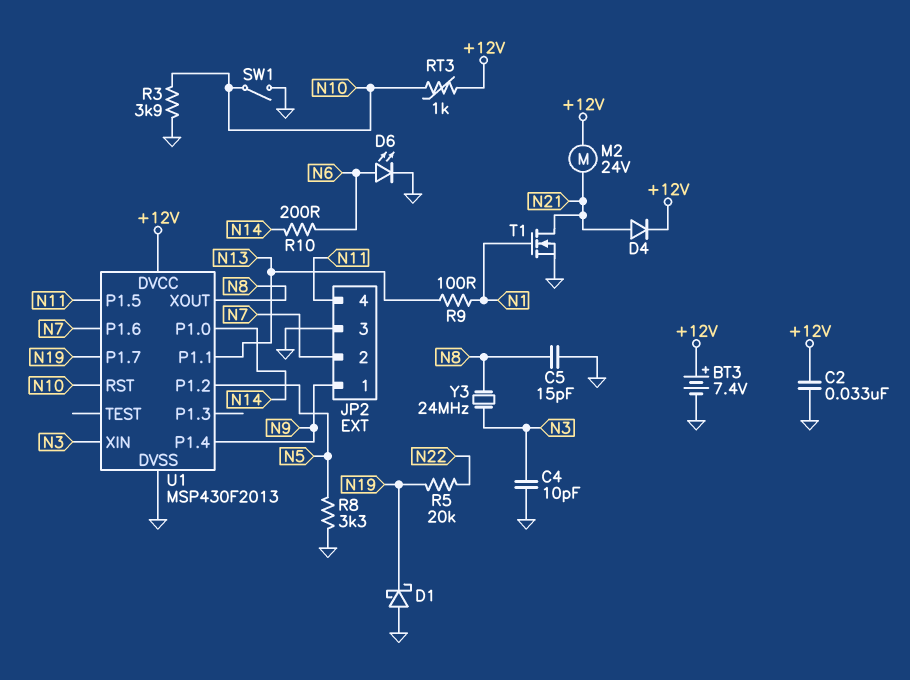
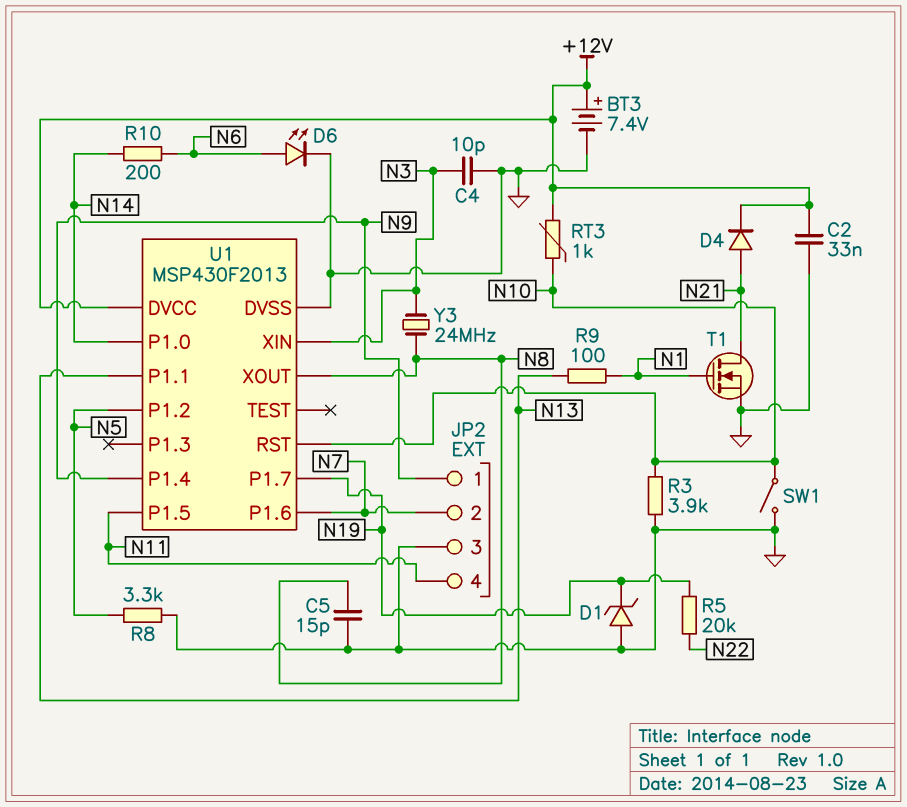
D1: schottky (A GND, K N19) -> zener (A GND, K N19)
M2: motor 24V (+12V, N21) -> none

